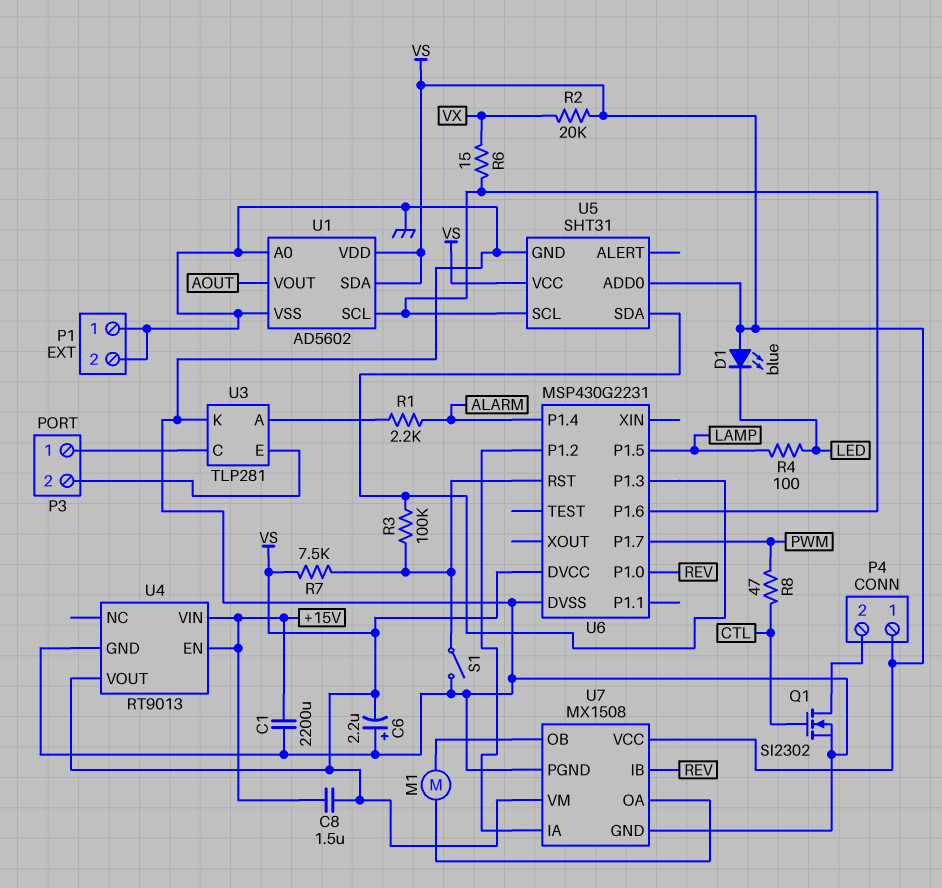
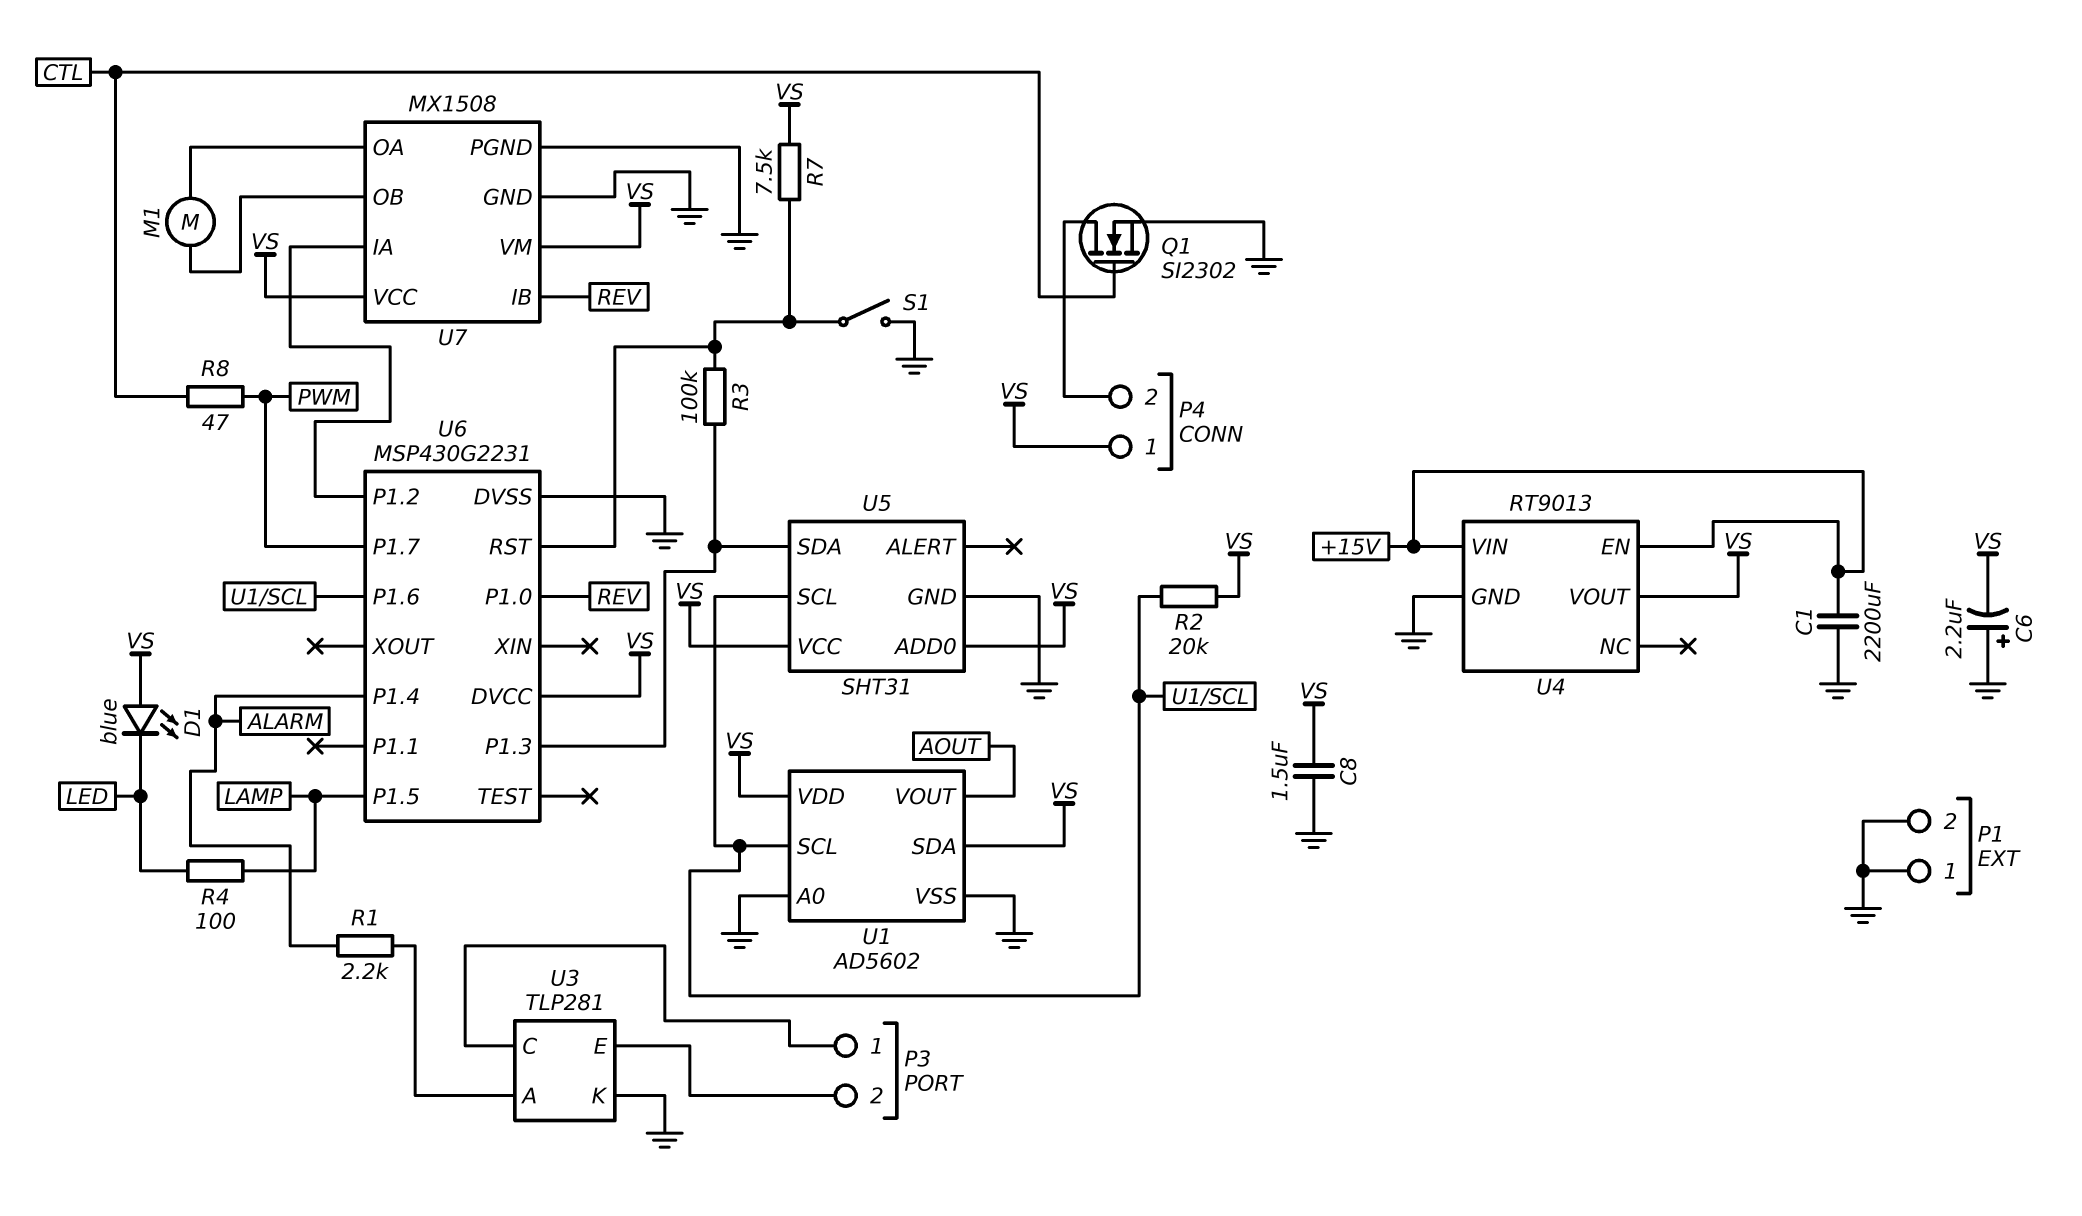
C8: 1.5uF (+15V, VS) -> 1.5uF (GND, VS)
R2: 20k (VS, VX) -> 20k (U1/SCL, VS)
R6: 15 (U1/SCL, VX) -> none

